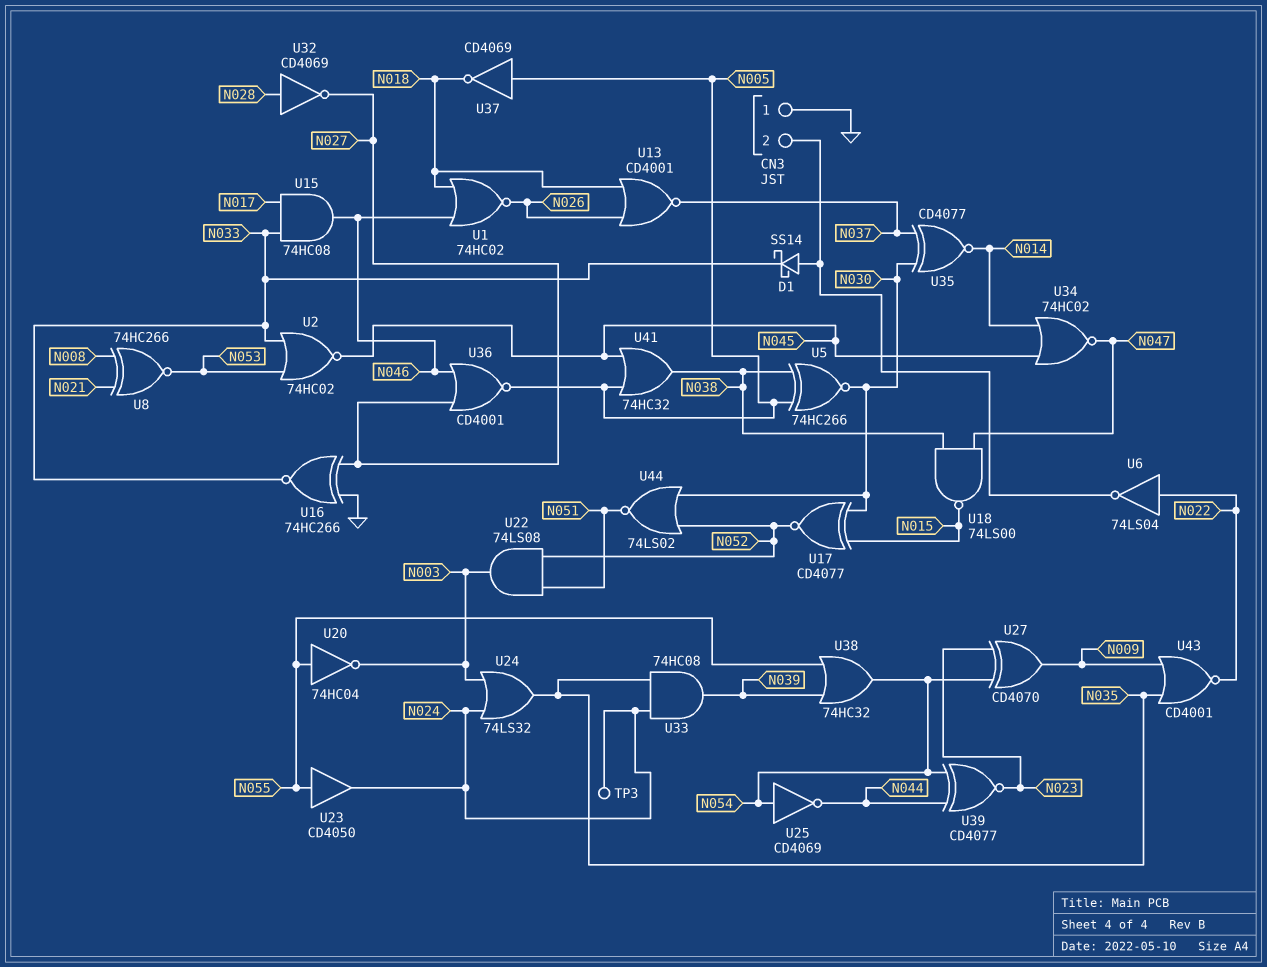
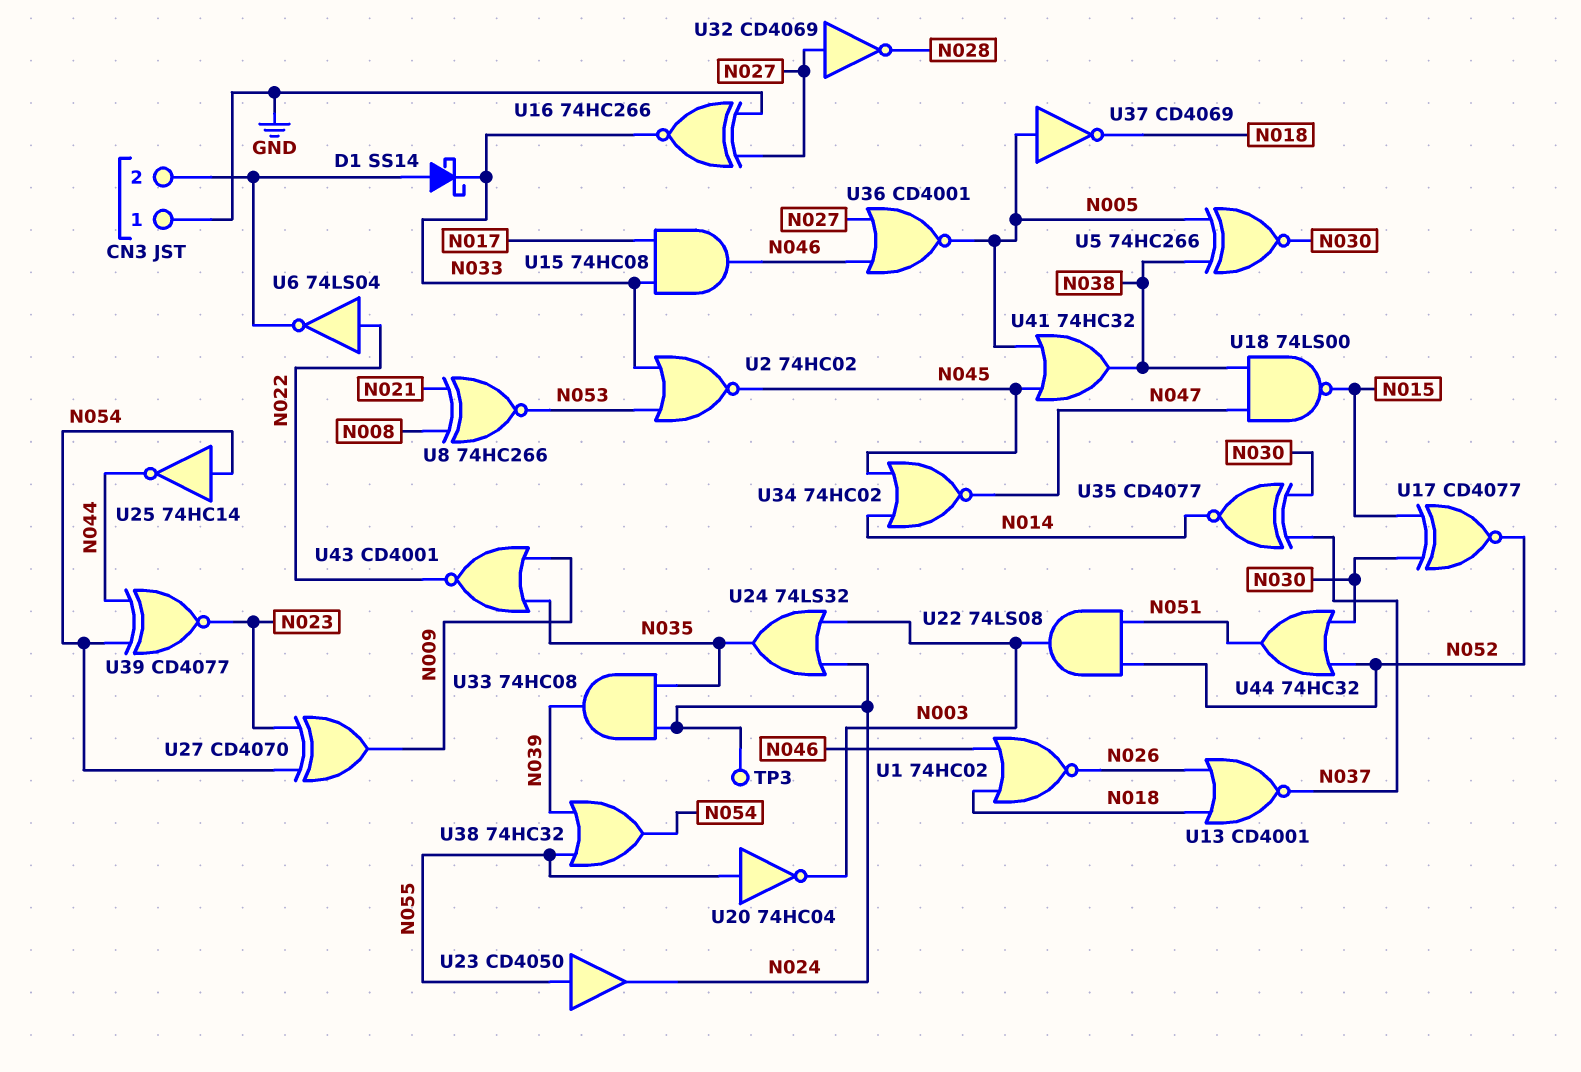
U25: NOT CD4069 (in N054, out N044) -> NOT 74HC14 (in N054, out N044)
U32: NOT CD4069 (in N028, out N027) -> NOT CD4069 (in N027, out N028)
U44: NOR 74LS02 (in N030, in N052, out N051) -> OR 74HC32 (in N030, in N052, out N051)

